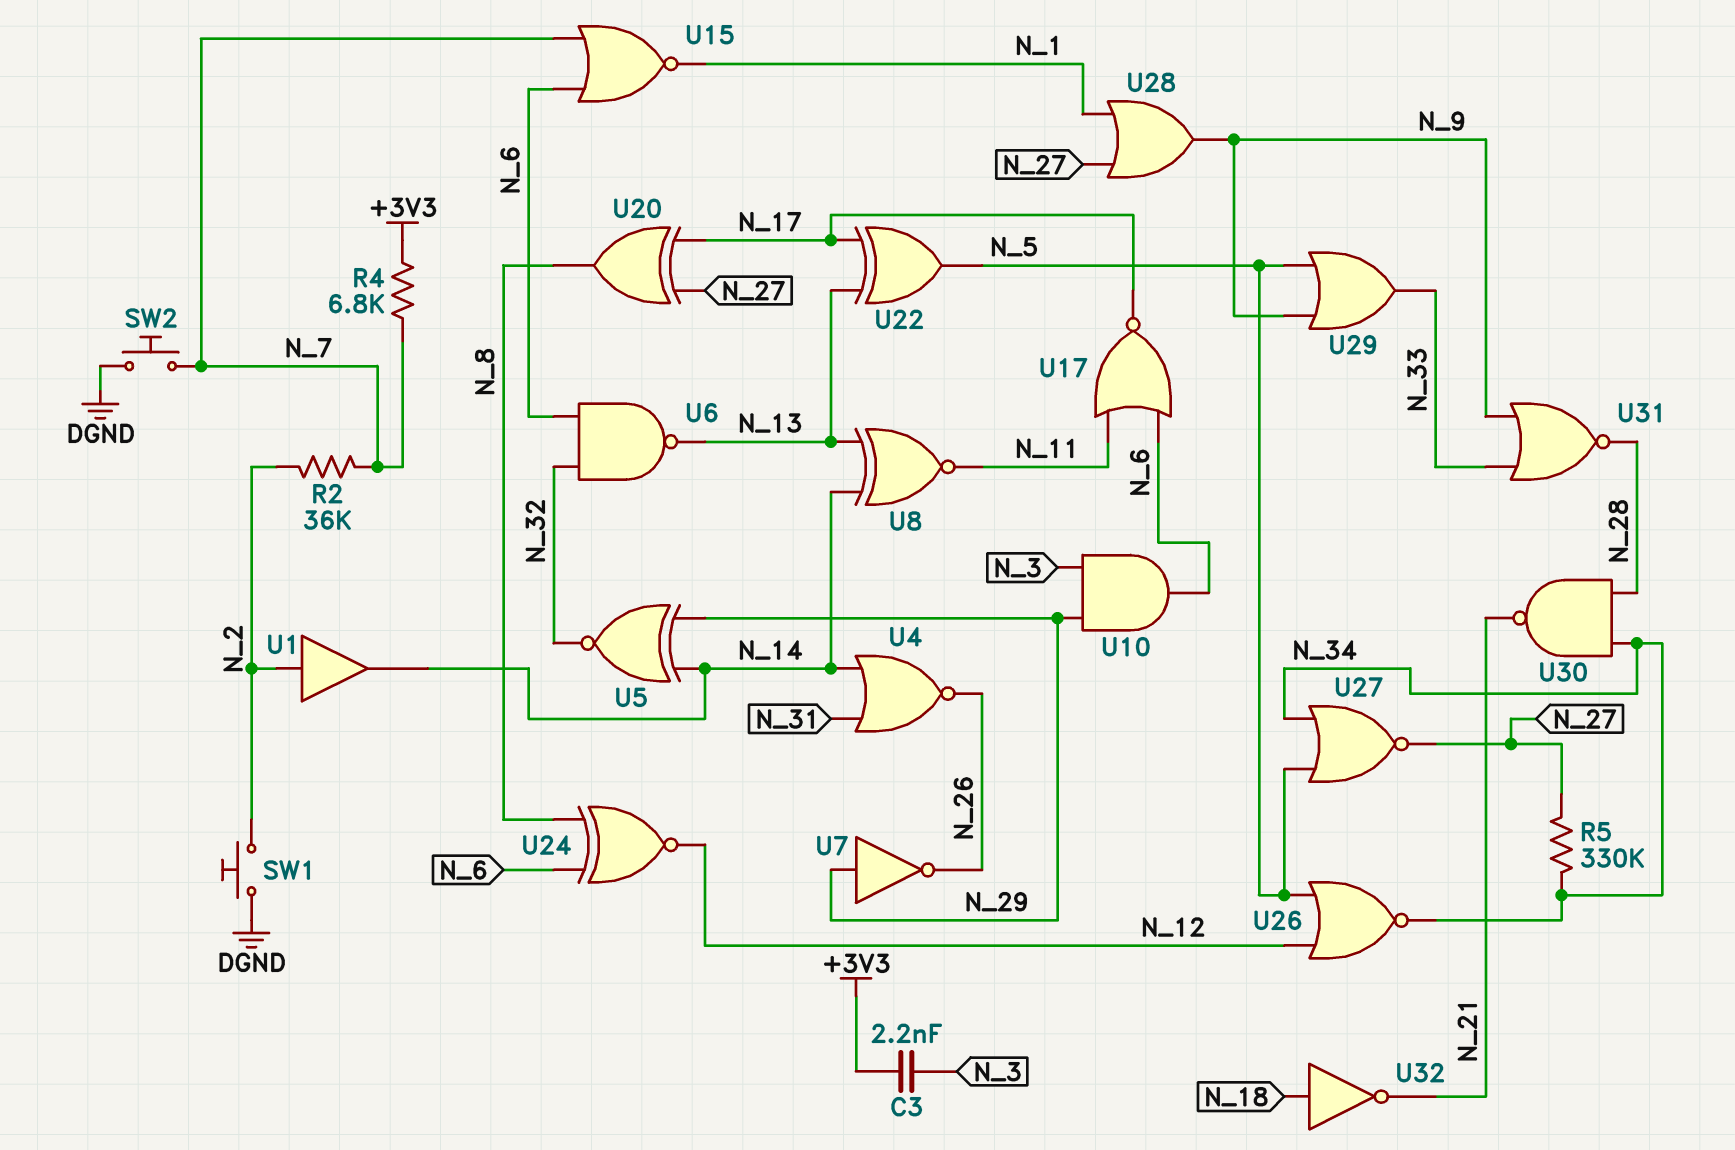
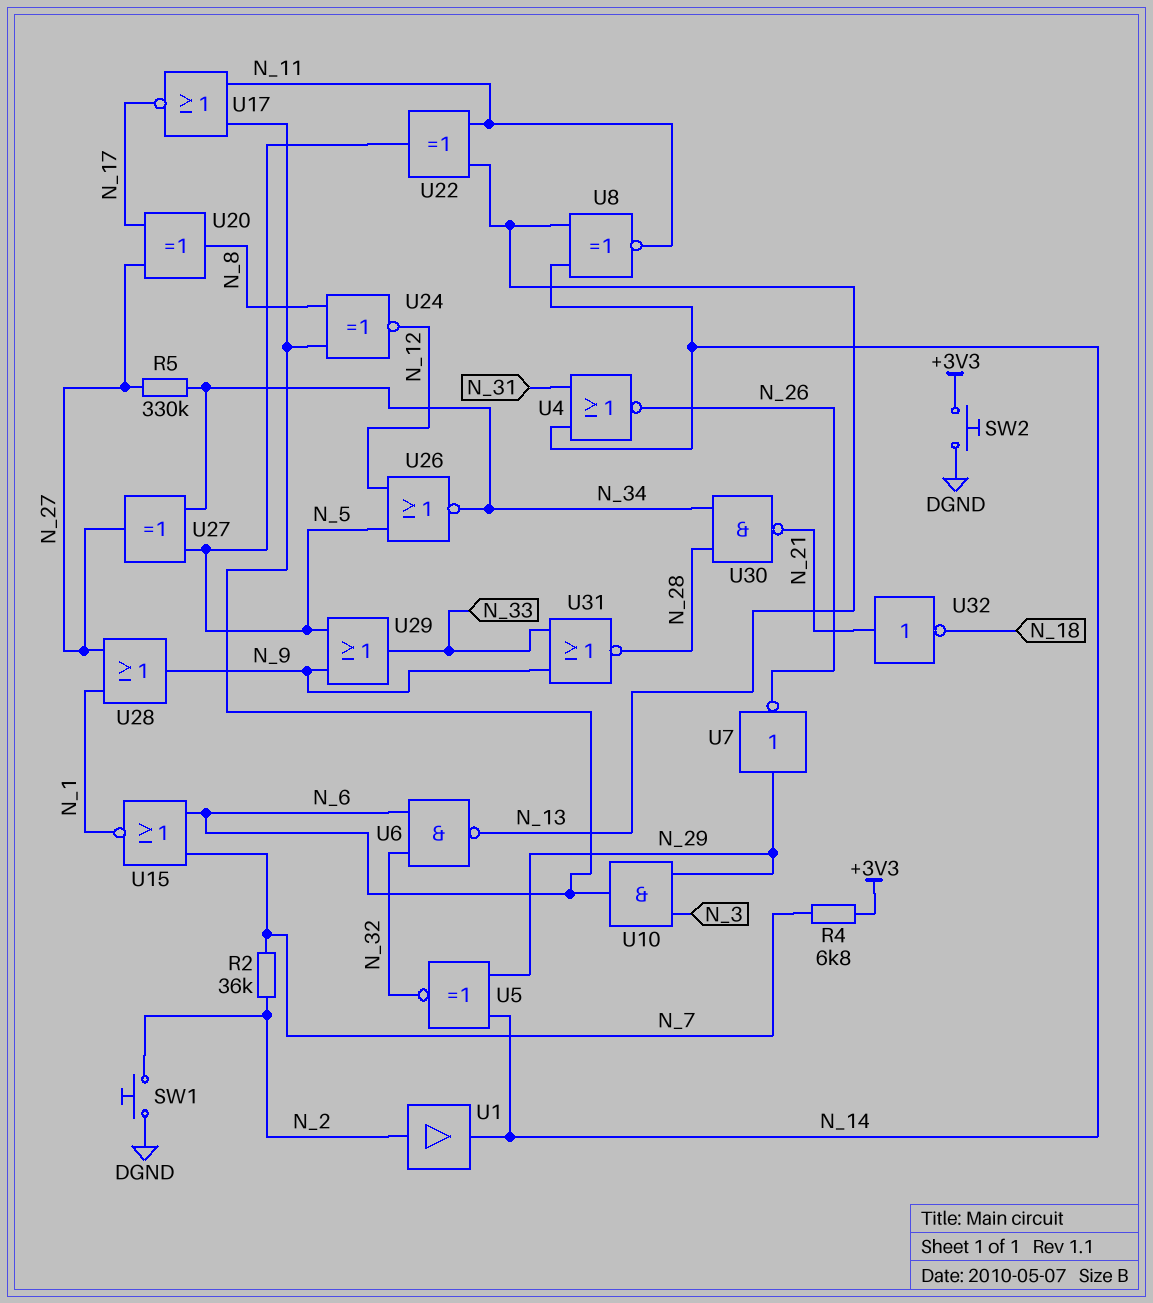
C3: 2.2nF (+3V3, N_3) -> none
SW2: button (DGND, N_7) -> button (+3V3, DGND)
U22: XOR (in N_13, in N_17, out N_5) -> XOR (in N_11, in N_13, out N_5)
U27: NOR (in N_5, in N_34, out N_27) -> XOR (in N_5, in N_34, out N_27)
U32: NOT (in N_18, out N_21) -> NOT (in N_21, out N_18)

